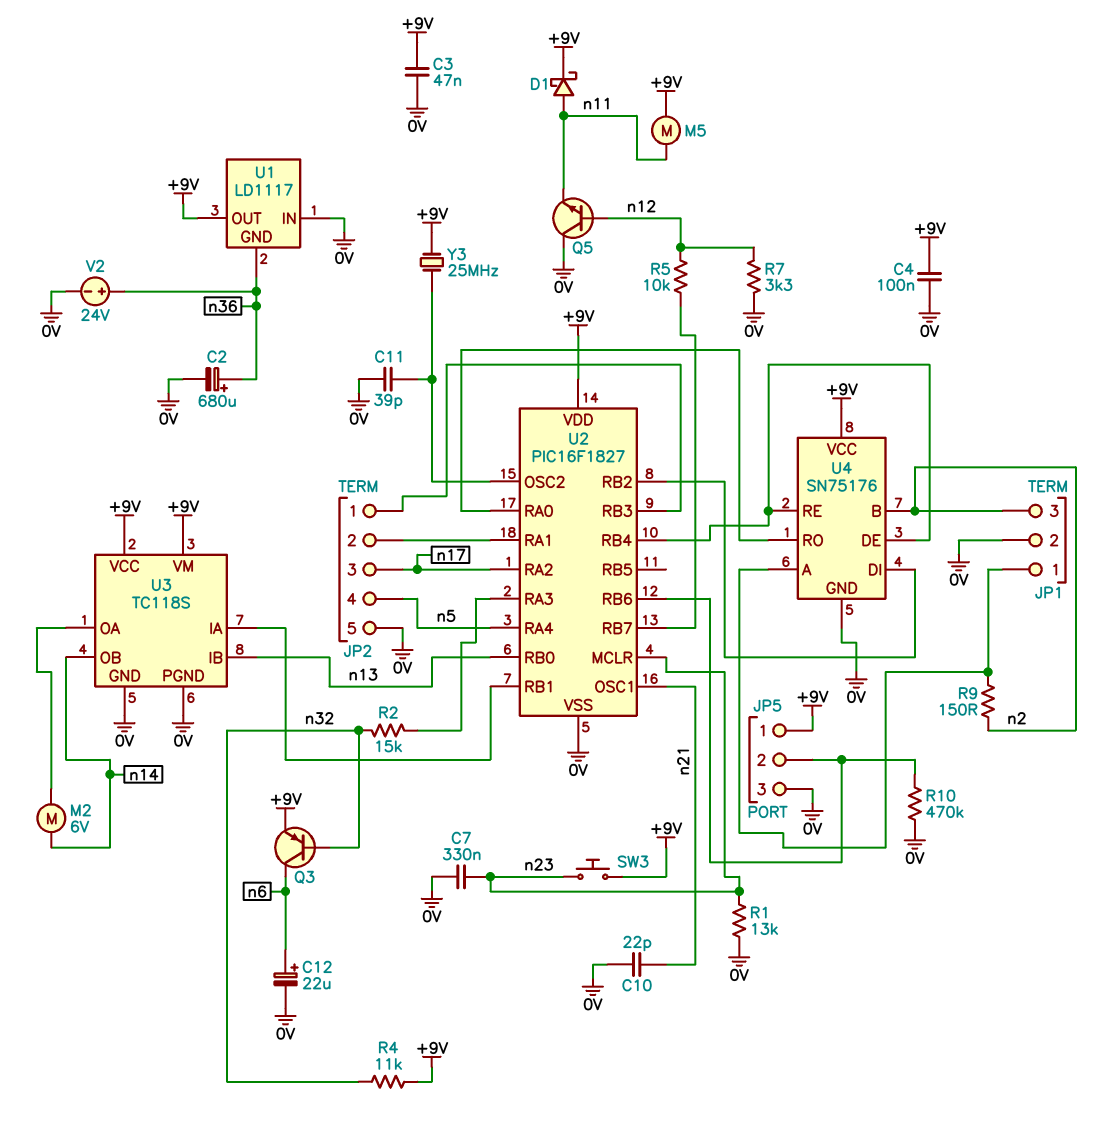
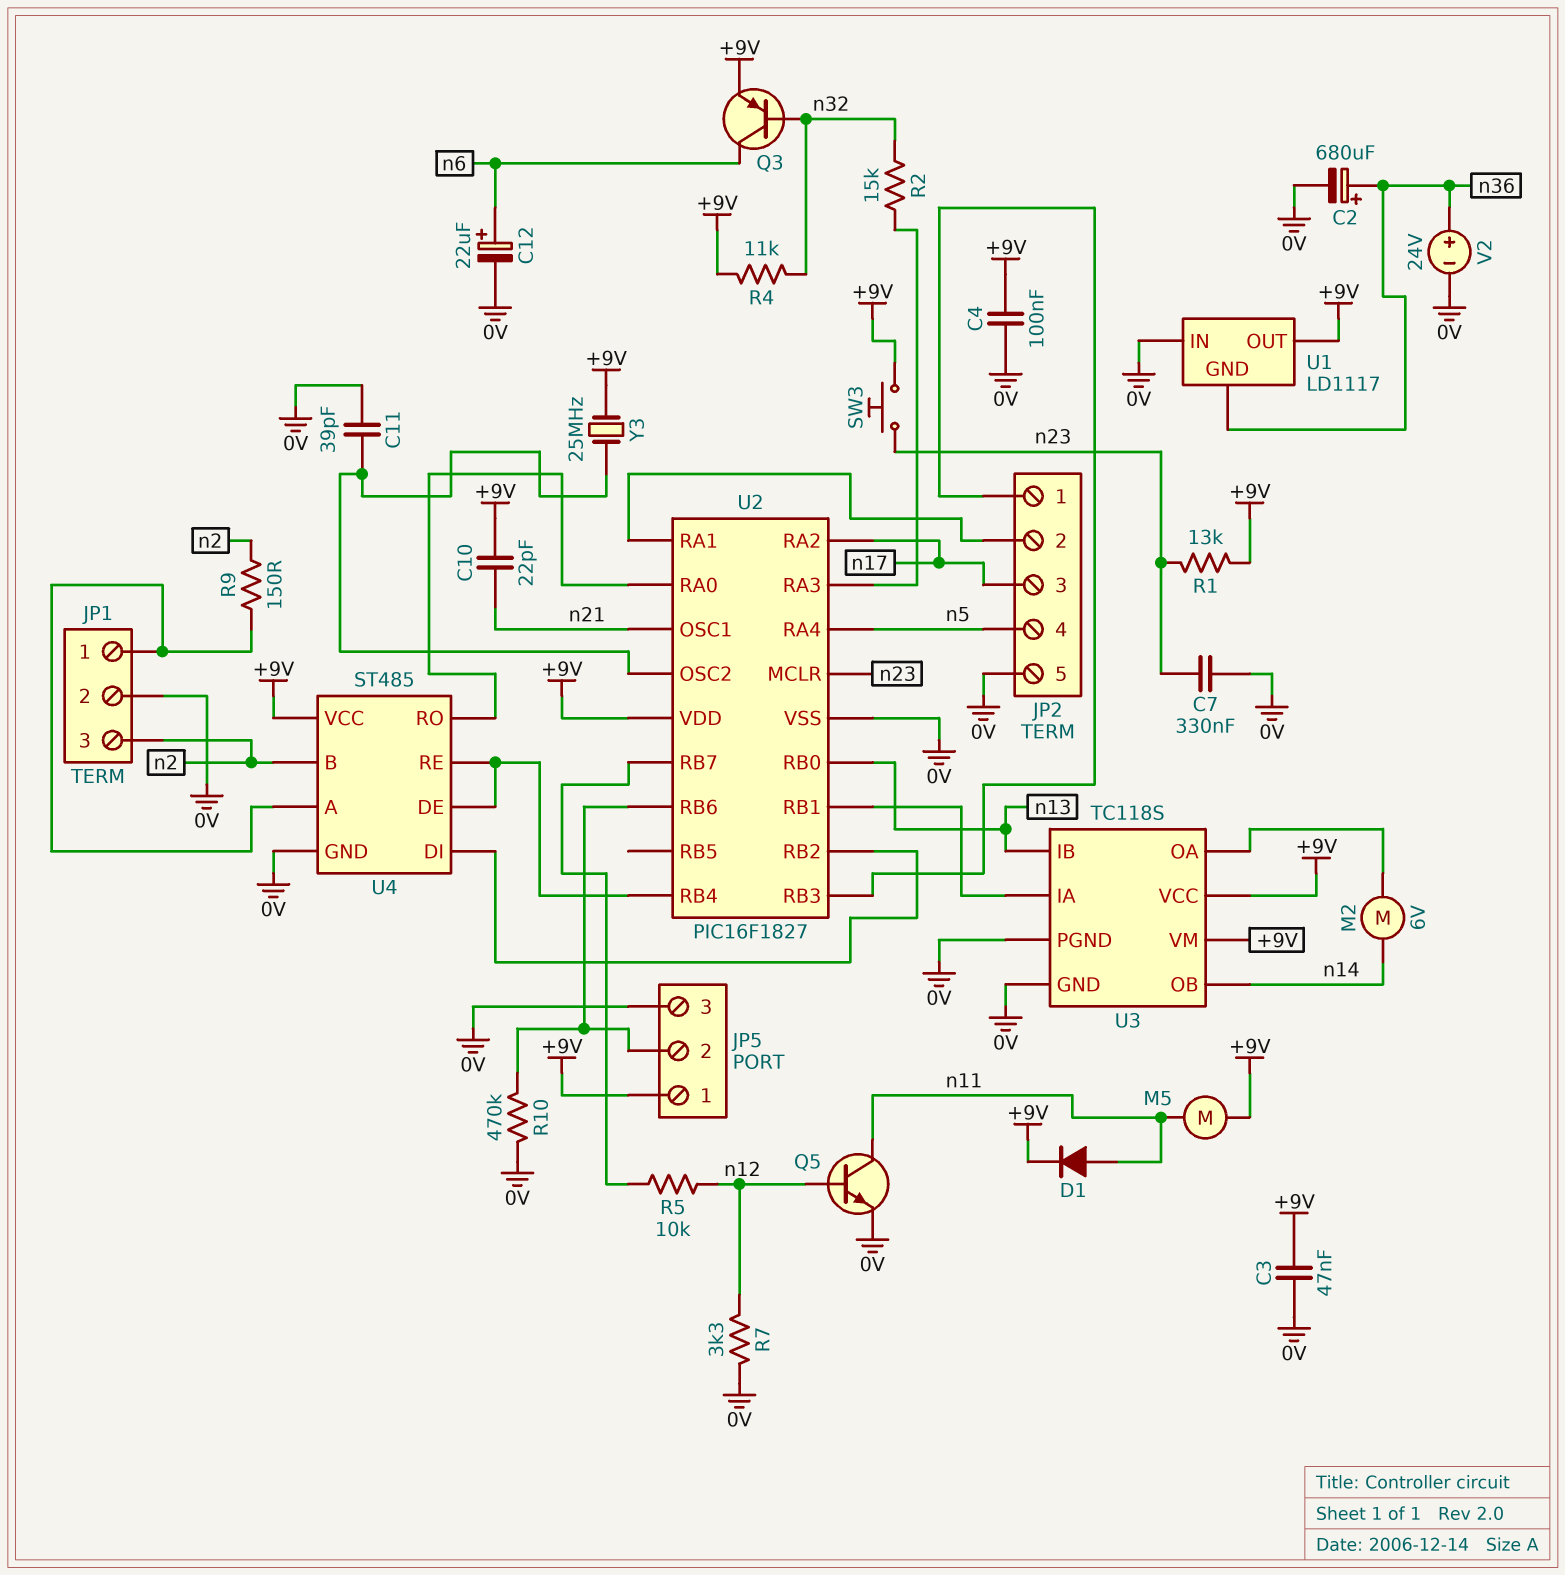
C10: 22pF (0V, n21) -> 22pF (+9V, n21)
D1: schottky (A n11, K +9V) -> diode (A n11, K +9V)
Q5: NPN (B n12, C 0V, E n11) -> NPN (B n12, C n11, E 0V)
R1: 13k (0V, n23) -> 13k (+9V, n23)
U4: SN75176 -> ST485

